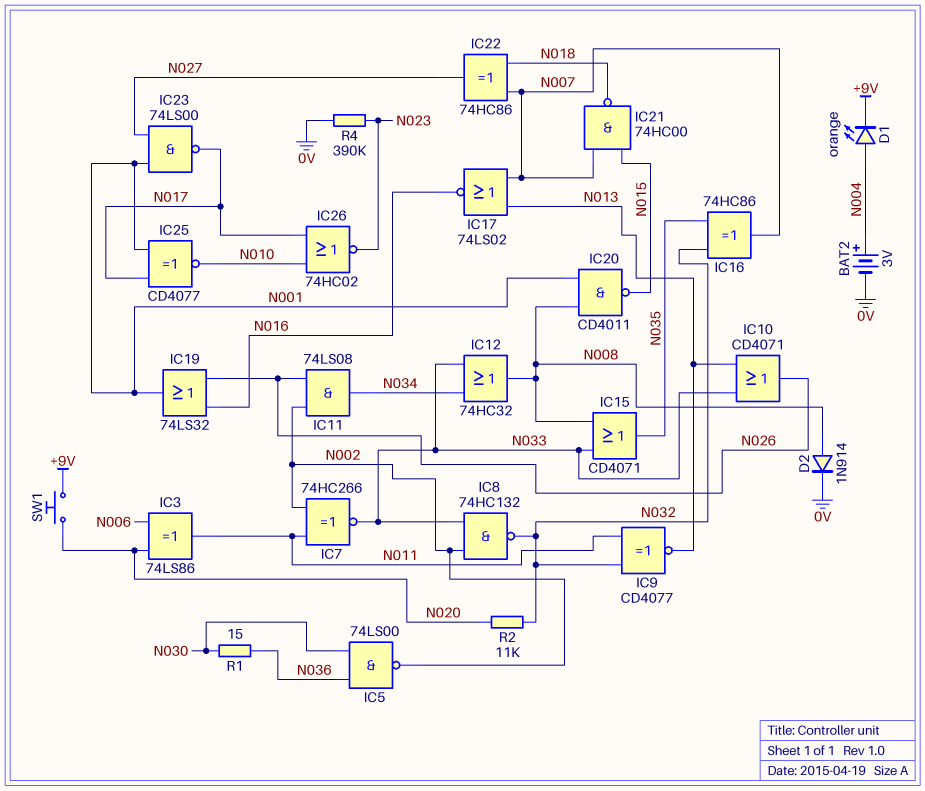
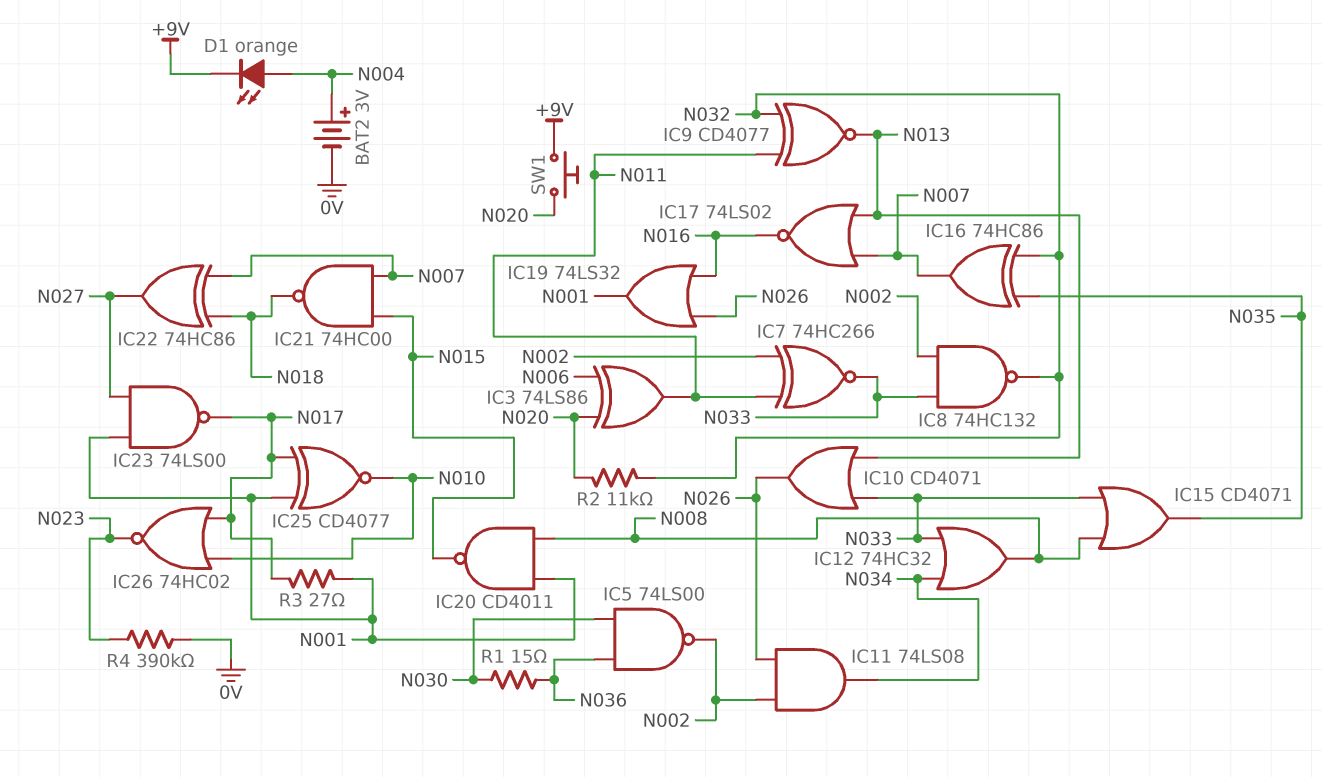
D2: diode 1N914 (A N008, K 0V) -> none
R3: none -> 27 (N001, N017)

